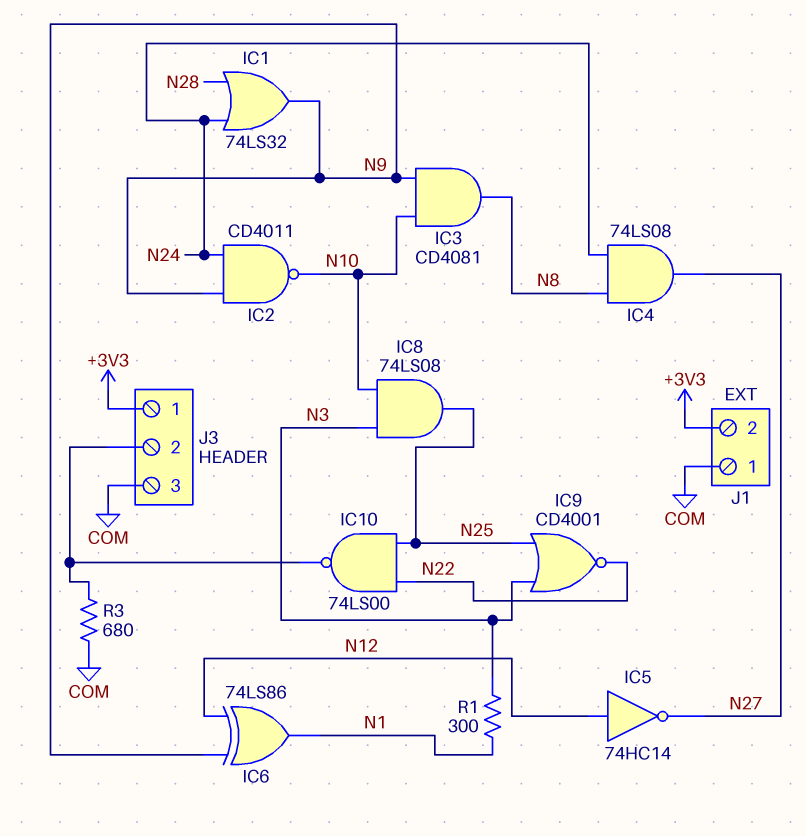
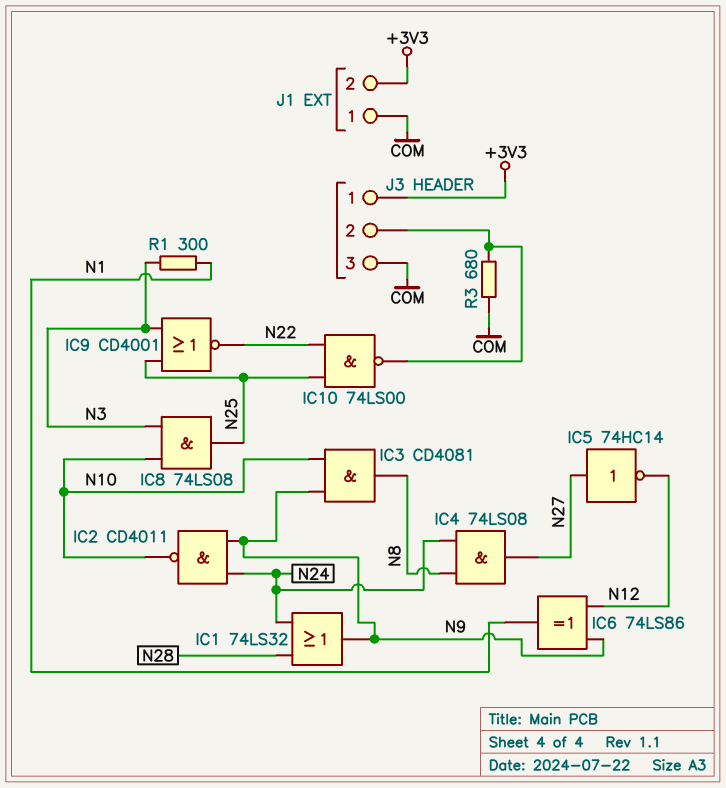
IC5: NOT 74HC14 (in N12, out N27) -> NOT 74HC14 (in N27, out N12)

